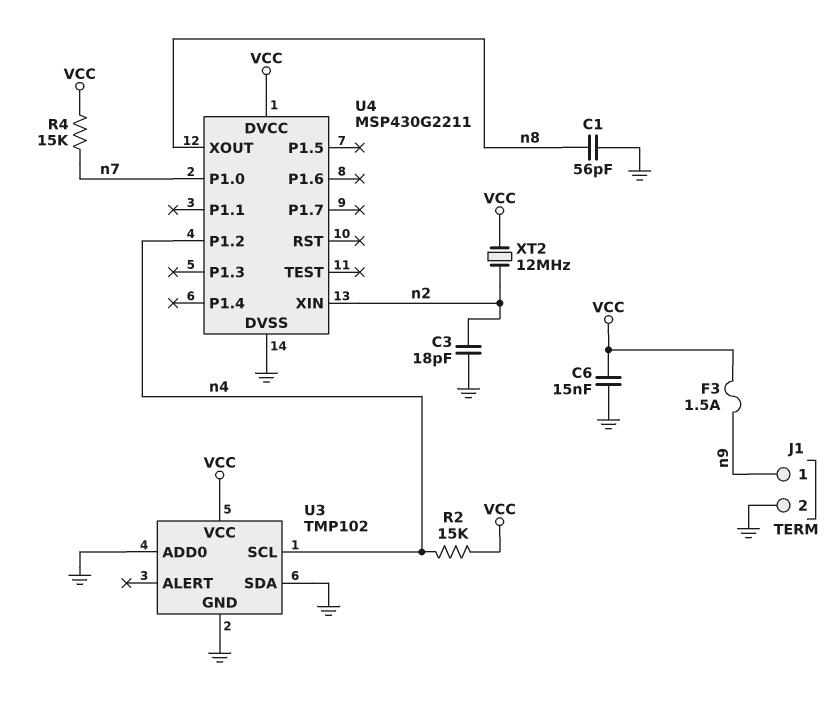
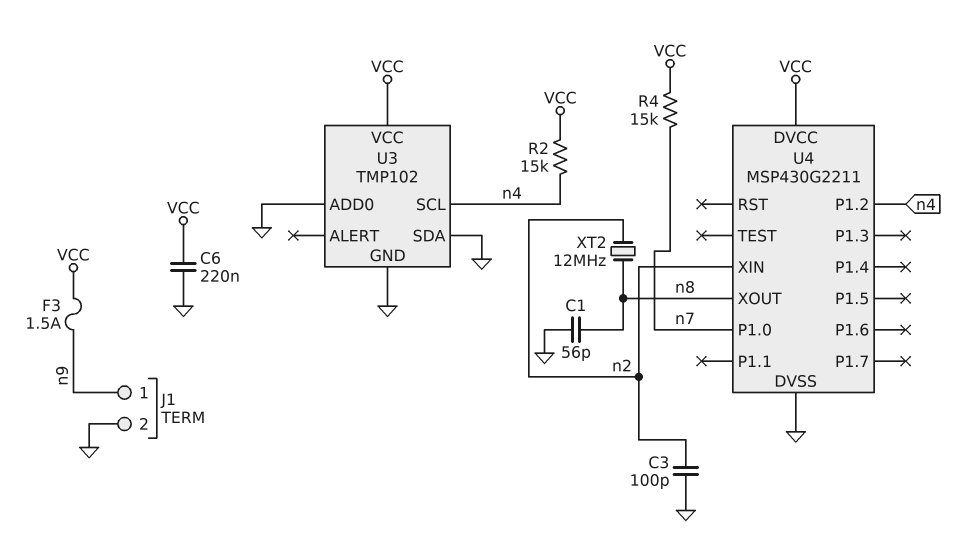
C3: 18pF (GND, n2) -> 100pF (GND, n2)
C6: 15nF (GND, VCC) -> 220nF (GND, VCC)
XT2: 12MHz (VCC, n2) -> 12MHz (n2, n8)

